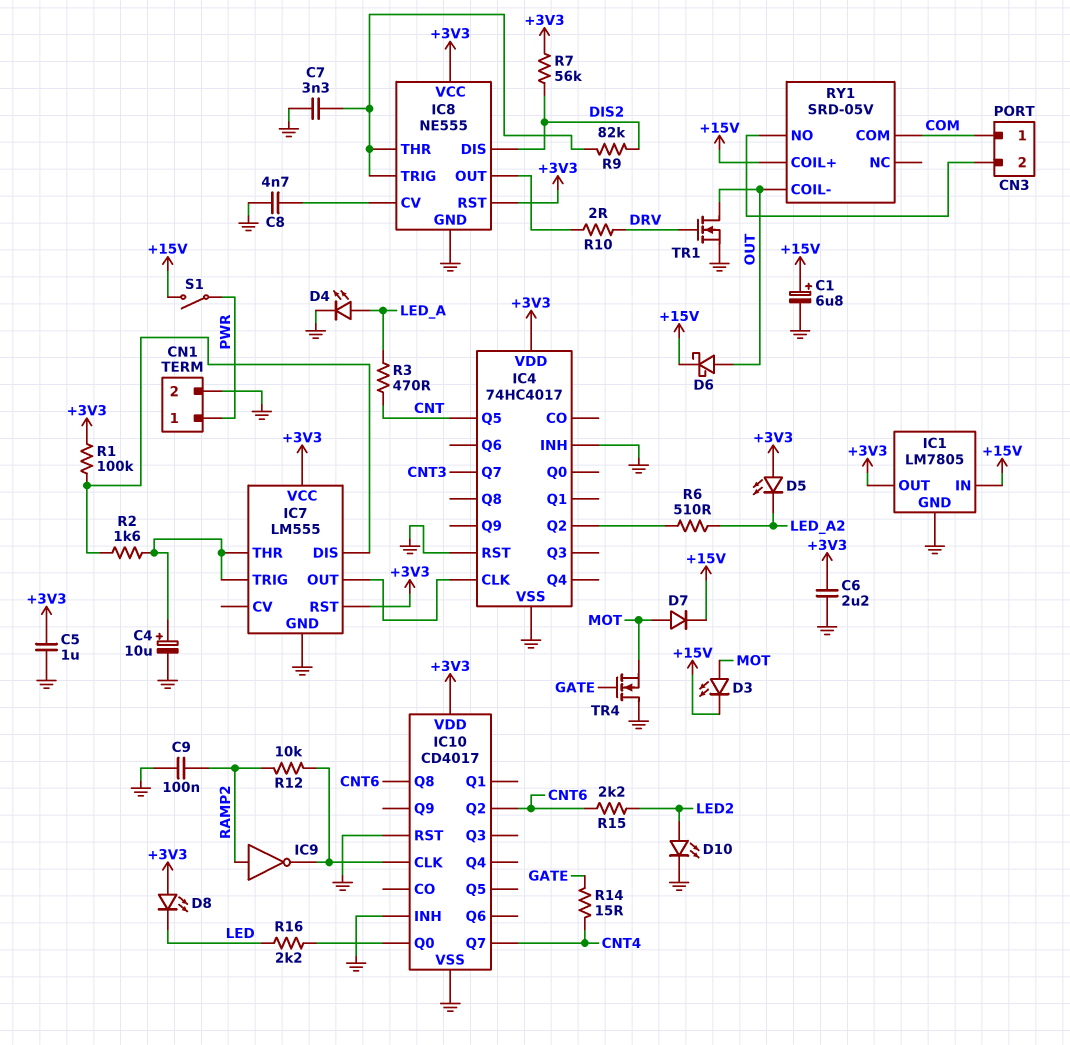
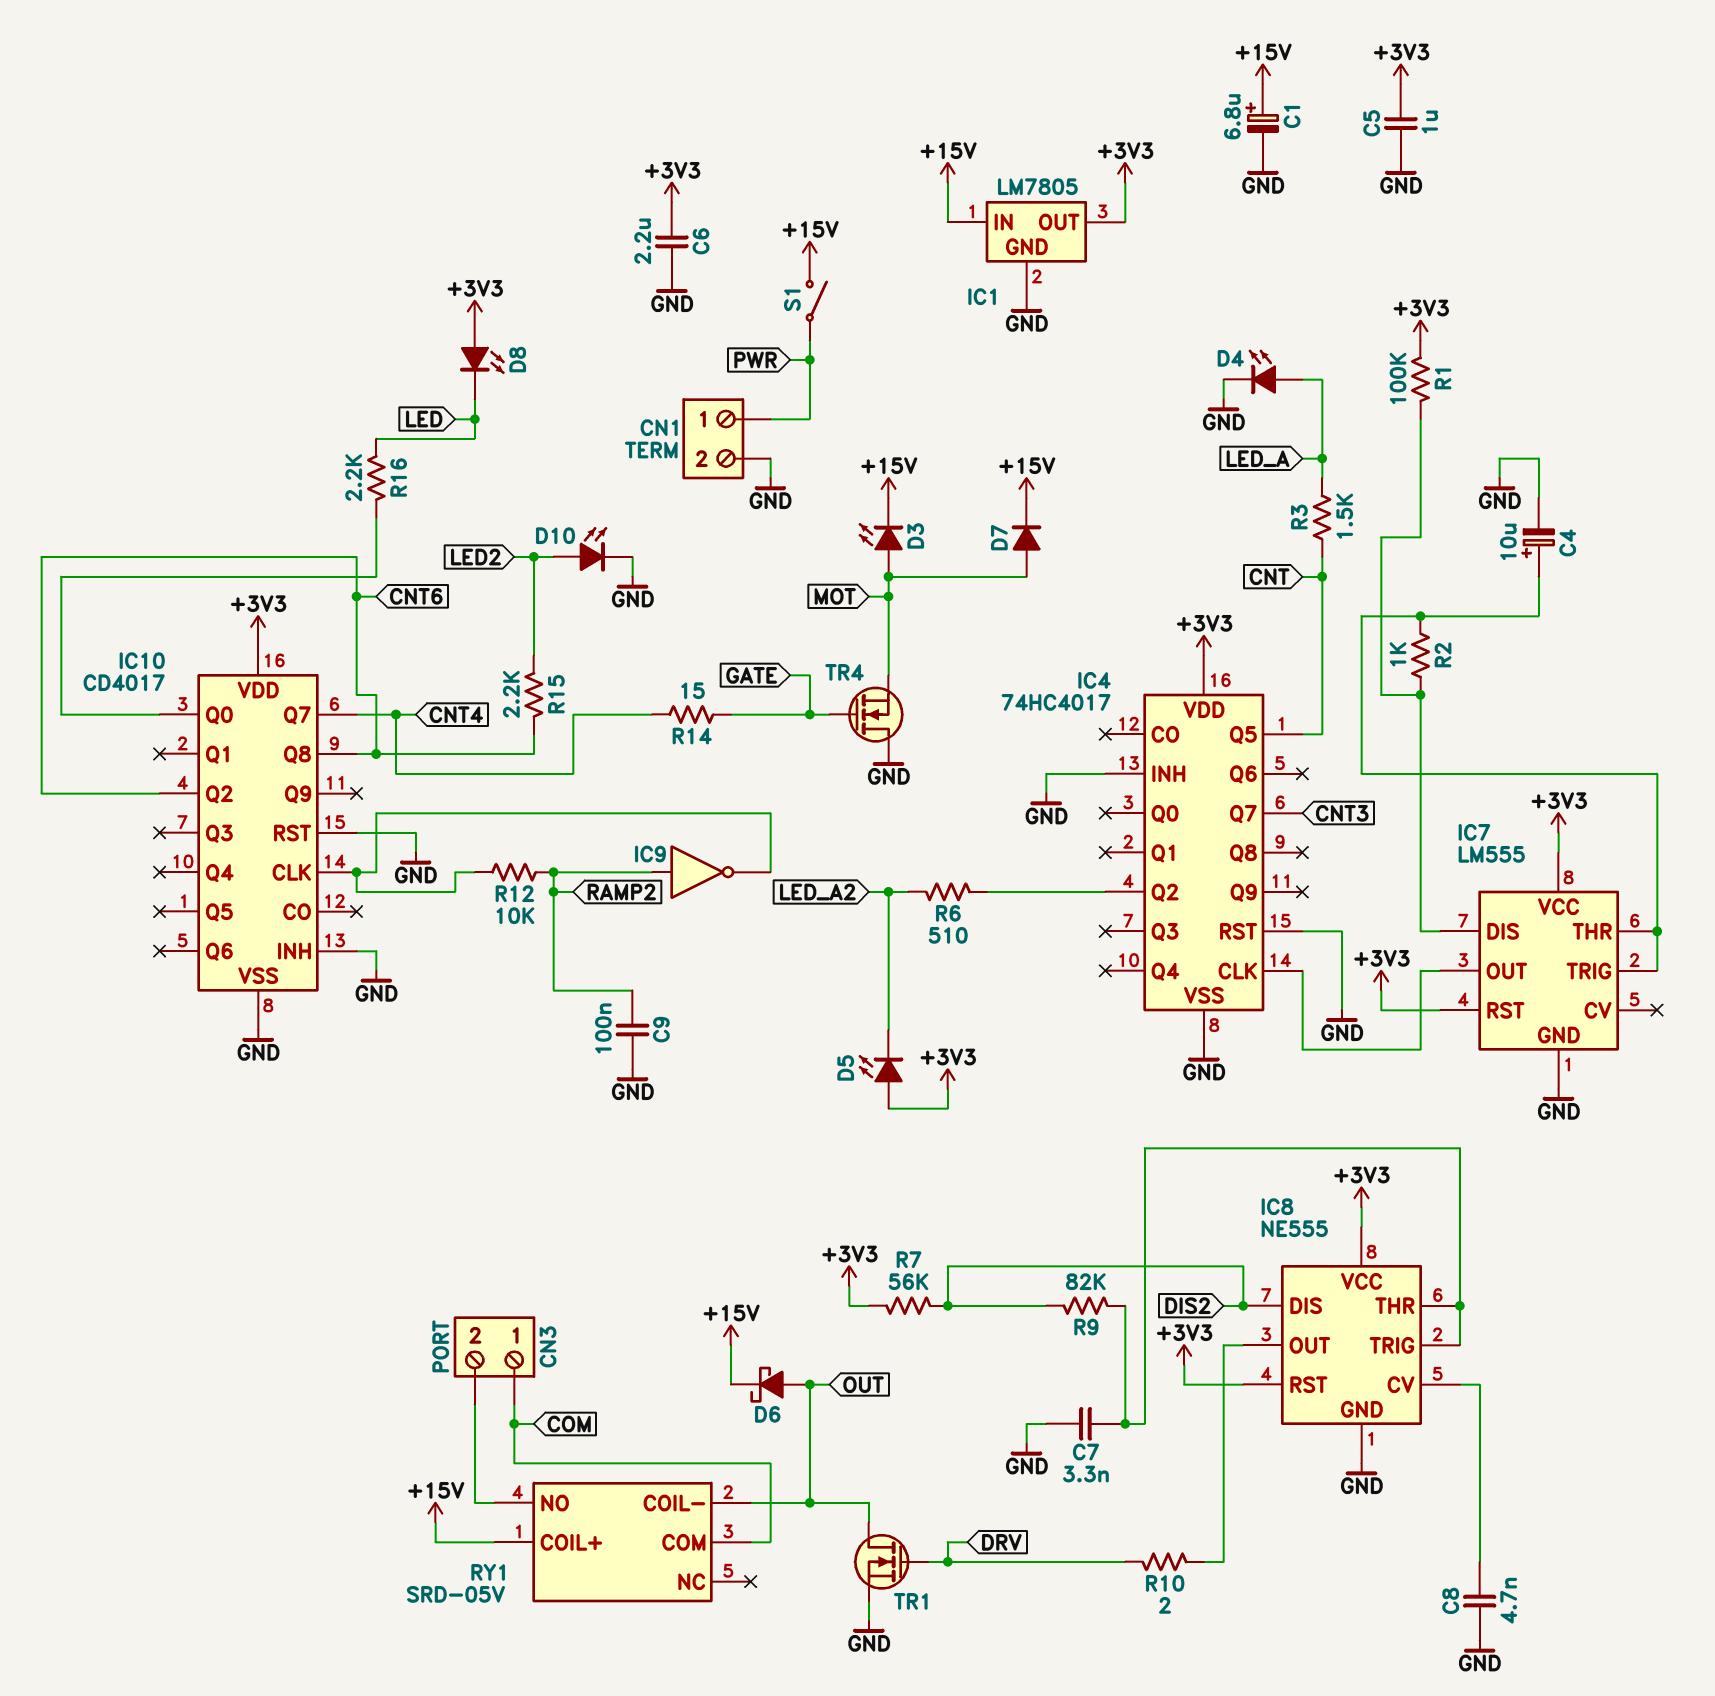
R2: 1.6k (IC7/DIS, IC7/THR) -> 1k (IC7/DIS, IC7/THR)
R3: 470 (CNT, LED_A) -> 1.5k (CNT, LED_A)

